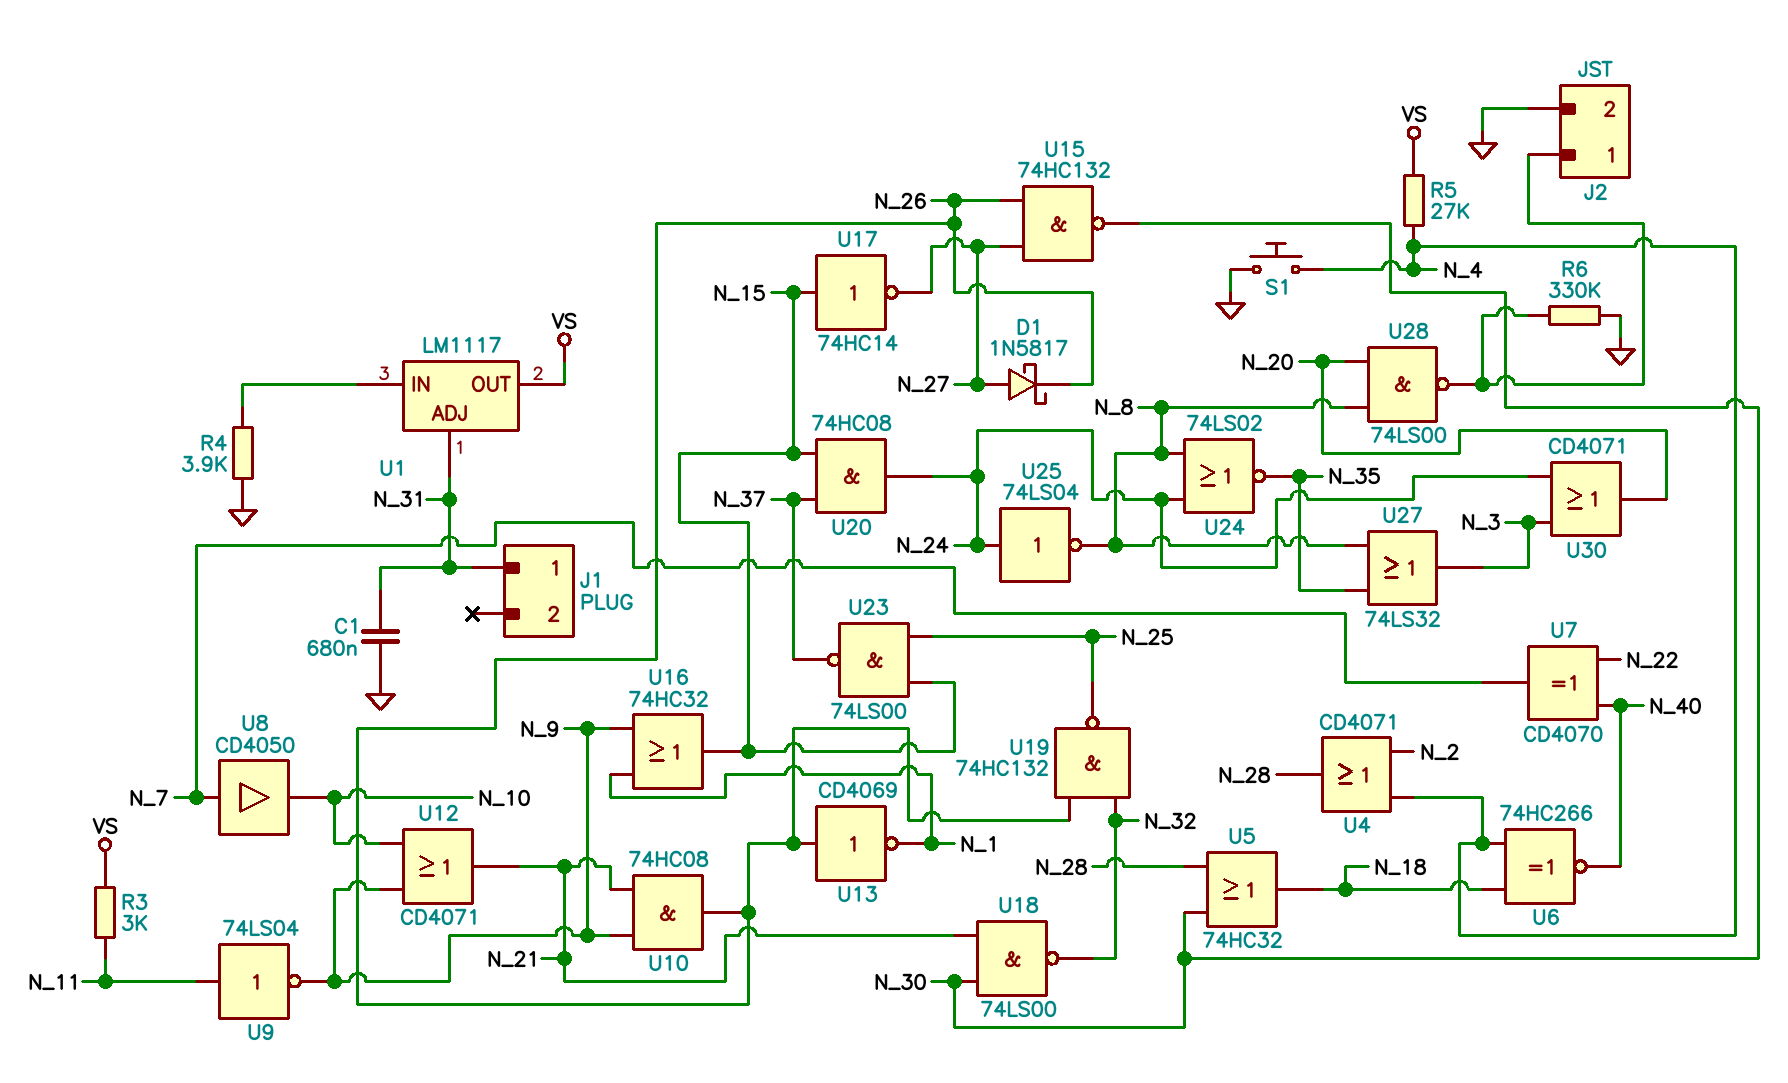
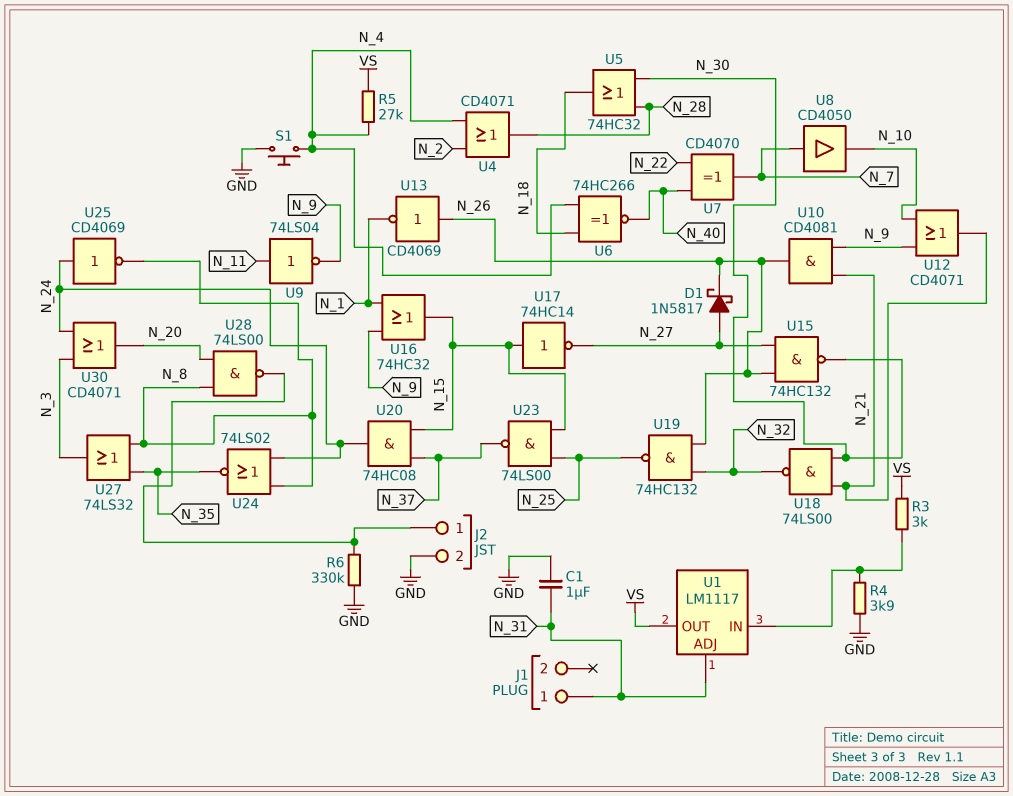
C1: 680nF (GND, N_31) -> 1uF (GND, N_31)
R3: 3k (N_11, VS) -> 3k (U1/IN, VS)
U10: AND 74HC08 (in N_9, in N_21, out N_26) -> AND CD4081 (in N_9, in N_21, out N_26)
U25: NOT 74LS04 (in N_24, out N_8) -> NOT CD4069 (in N_24, out N_8)

